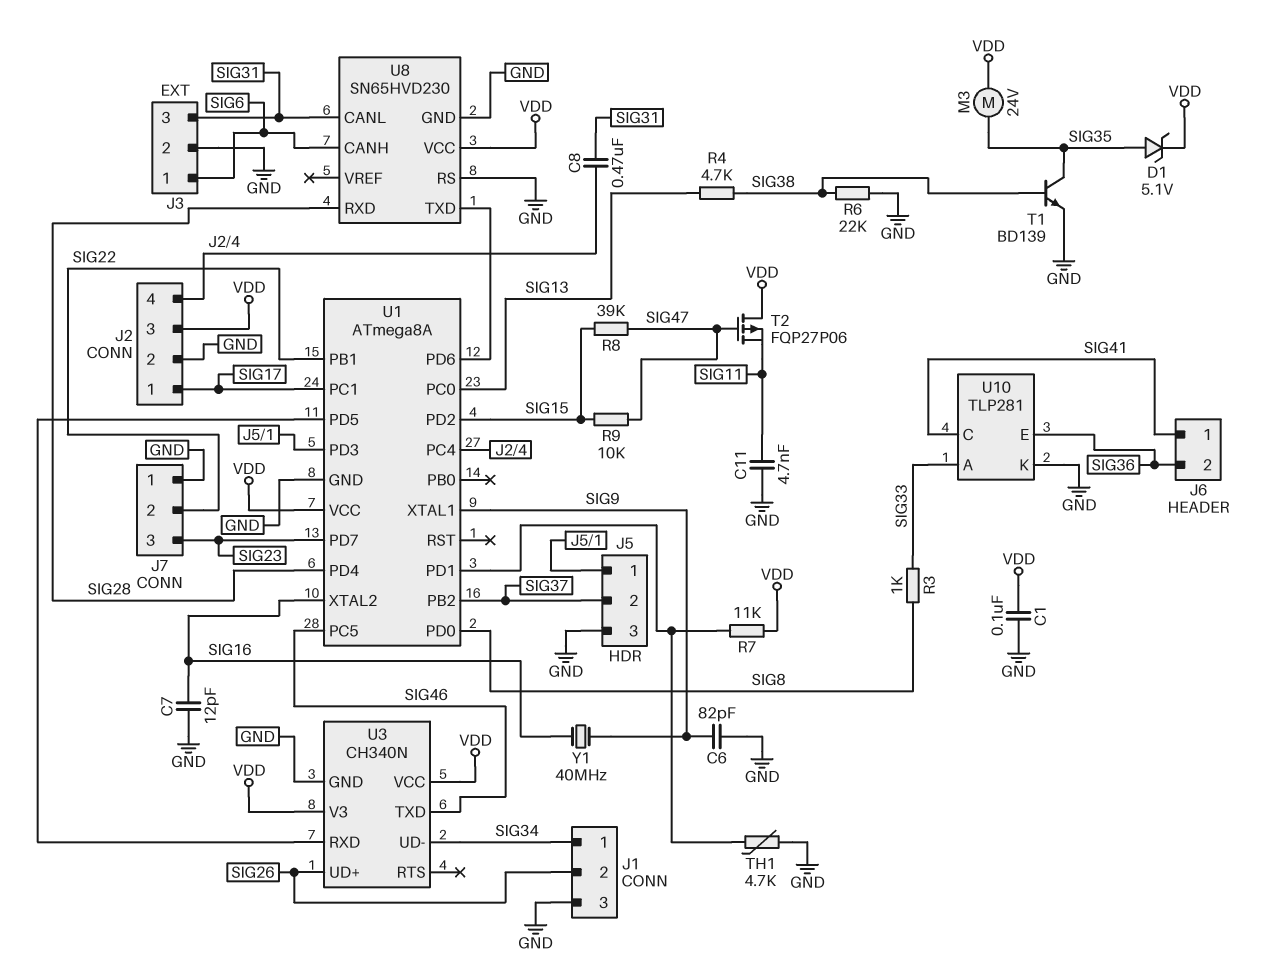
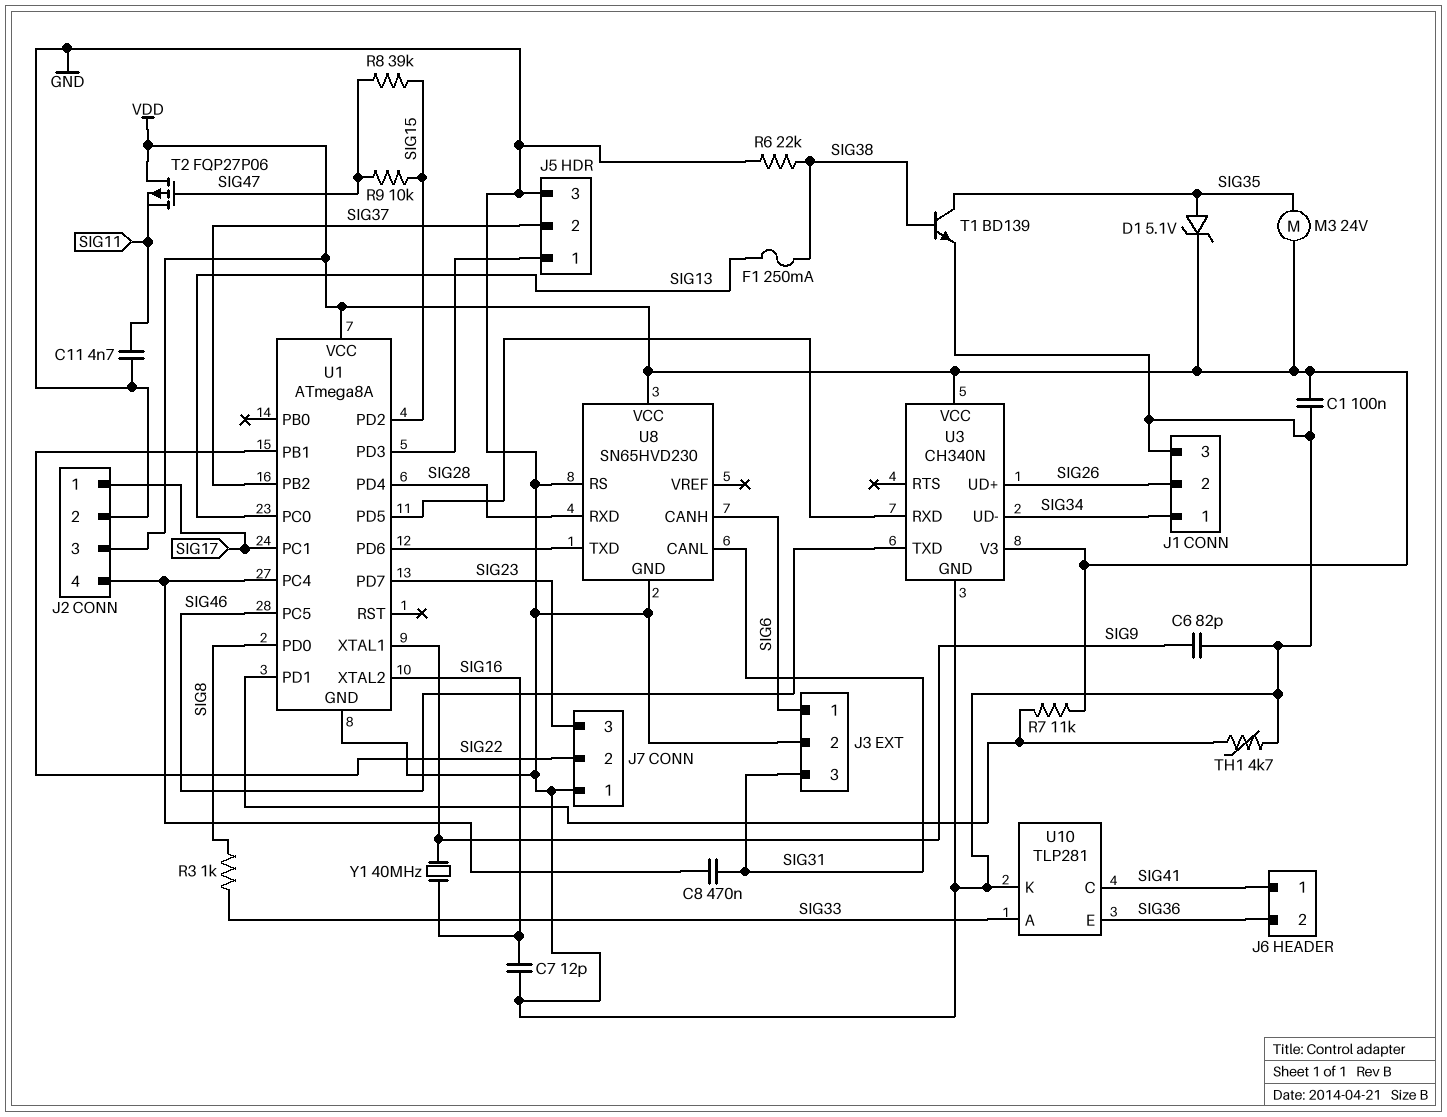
F1: none -> 250mA (SIG13, SIG38)
R4: 4.7k (SIG13, SIG38) -> none

